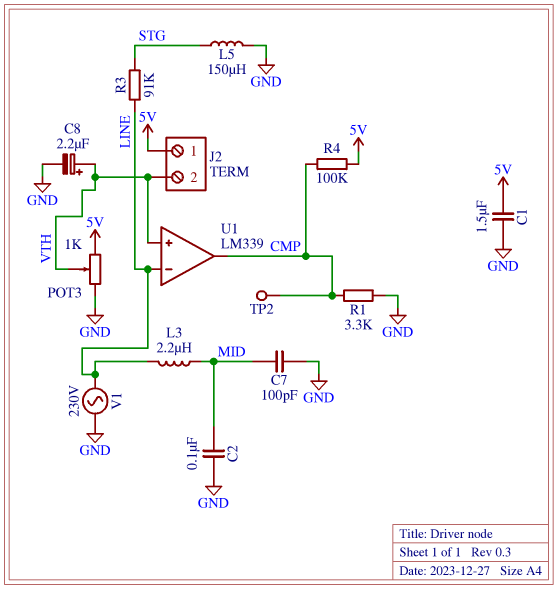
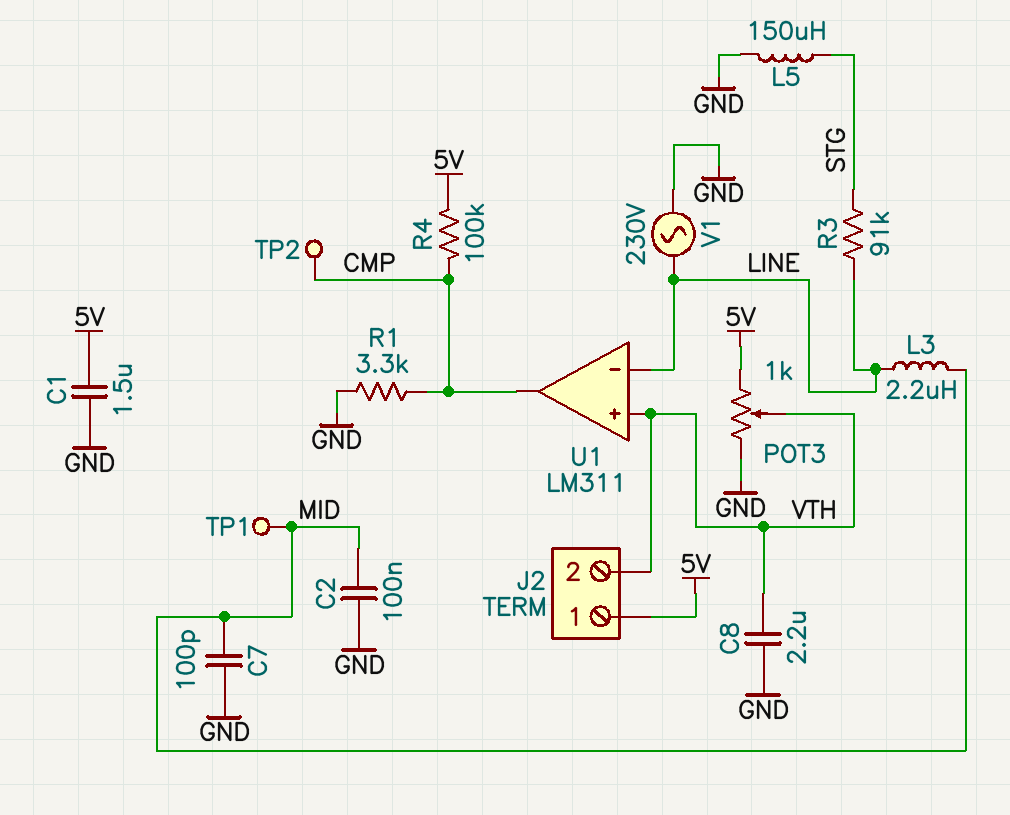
C8: 2.2uF (plus VTH, minus GND) -> 2.2uF (GND, VTH)
TP1: none -> test point (MID)
U1: LM339 -> LM311

